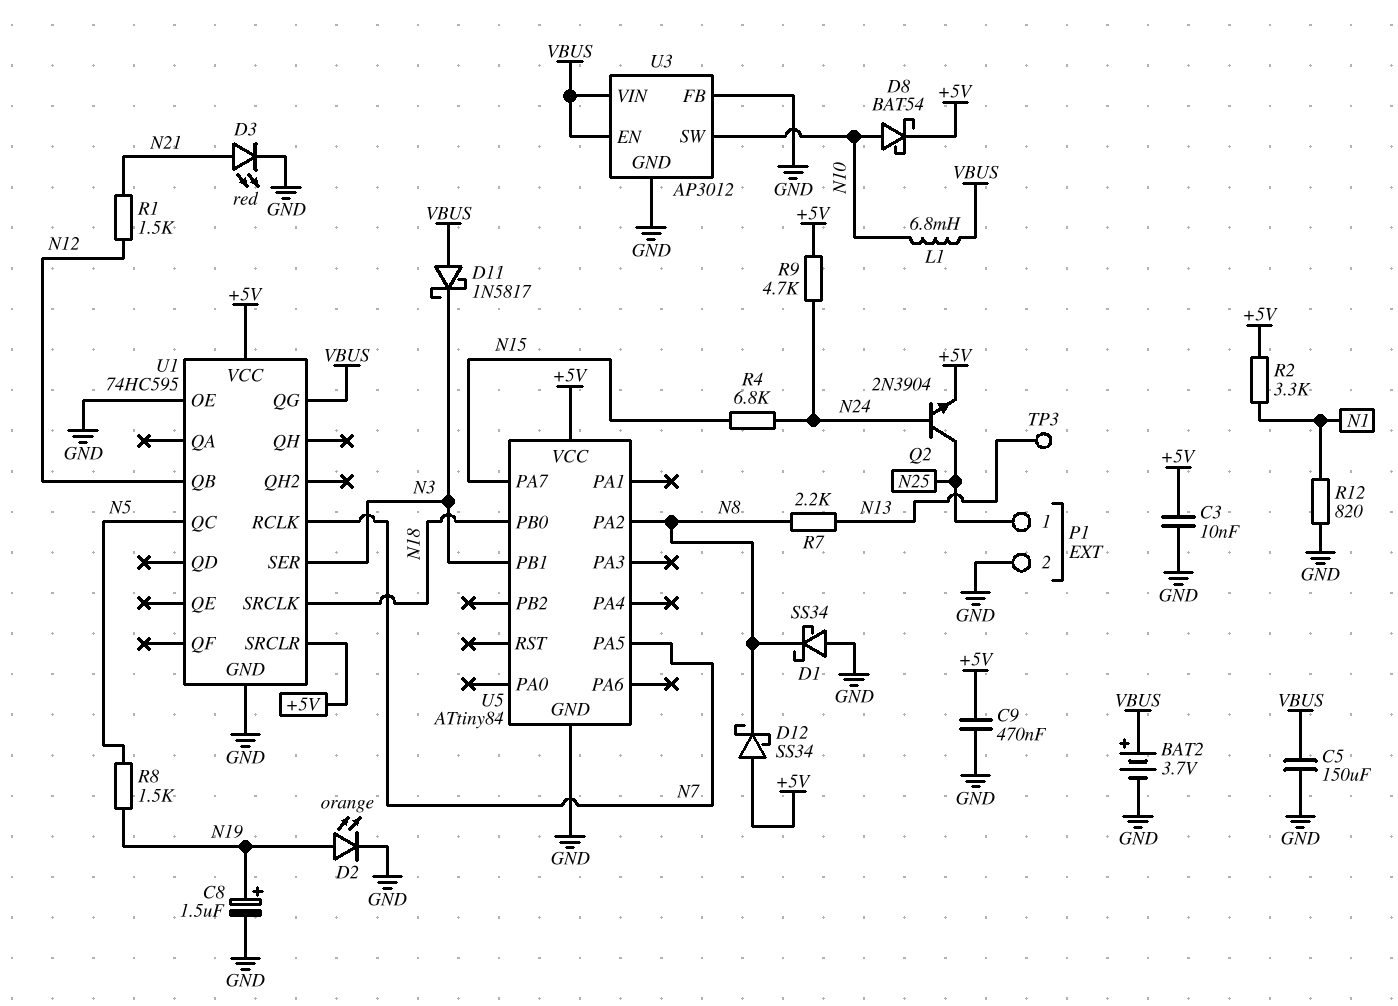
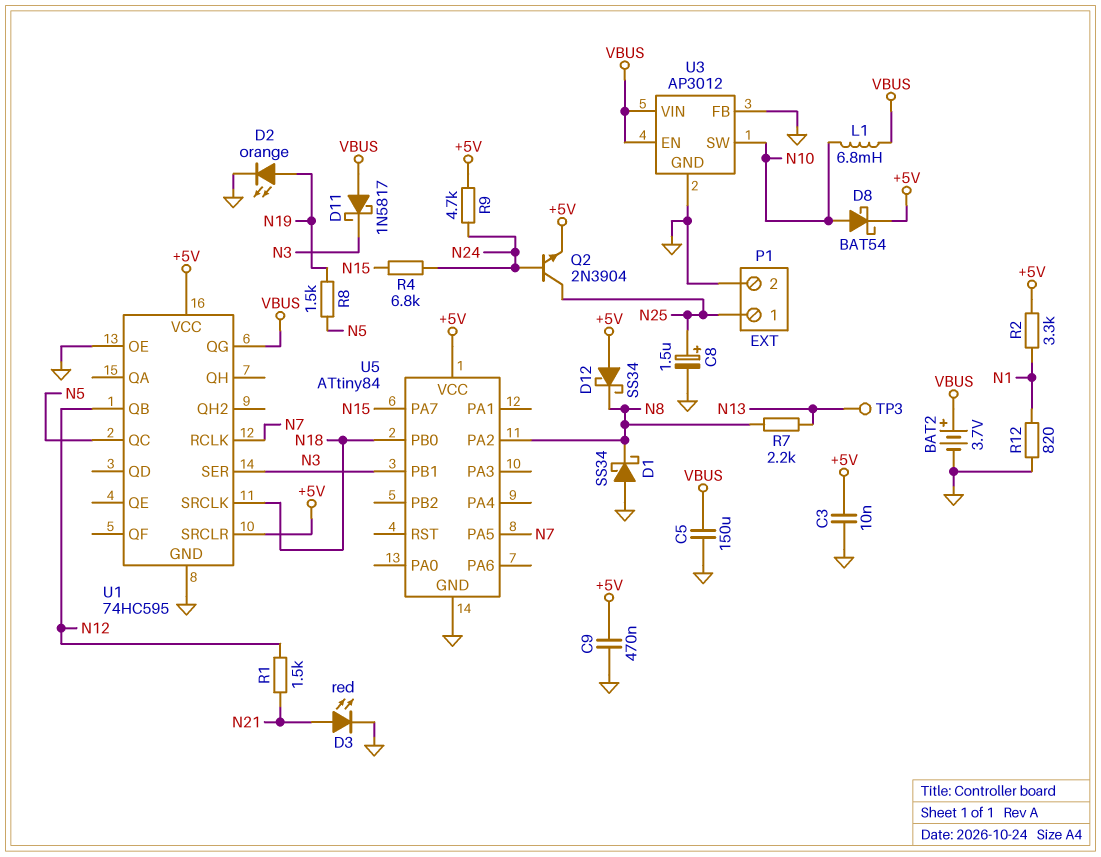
C8: 1.5uF (plus N19, minus GND) -> 1.5uF (plus N25, minus GND)

